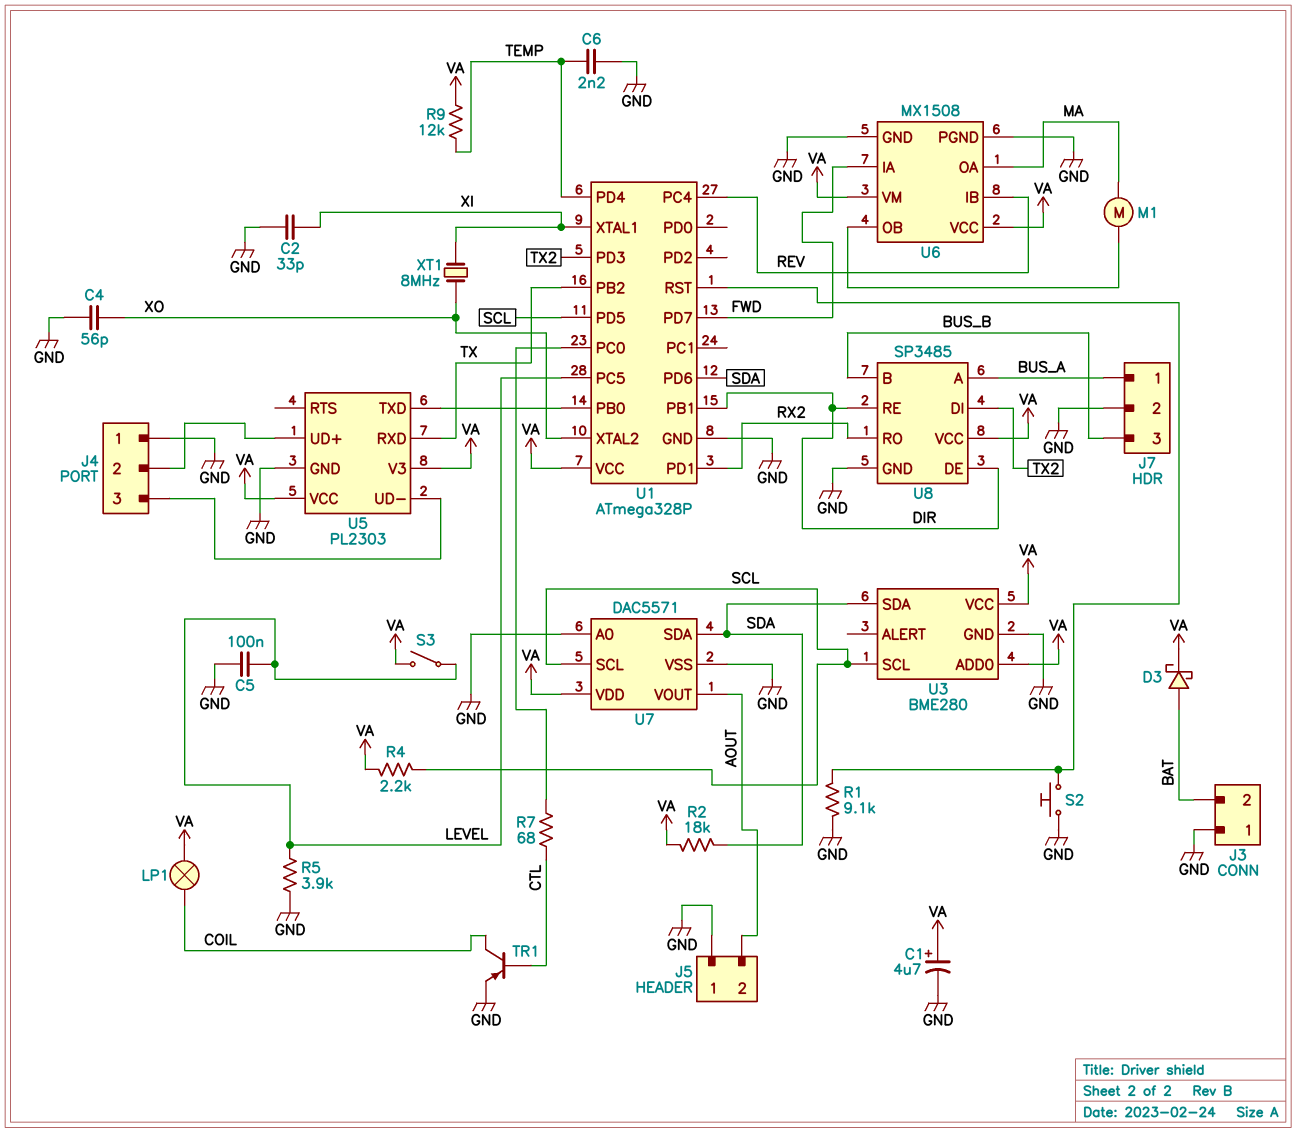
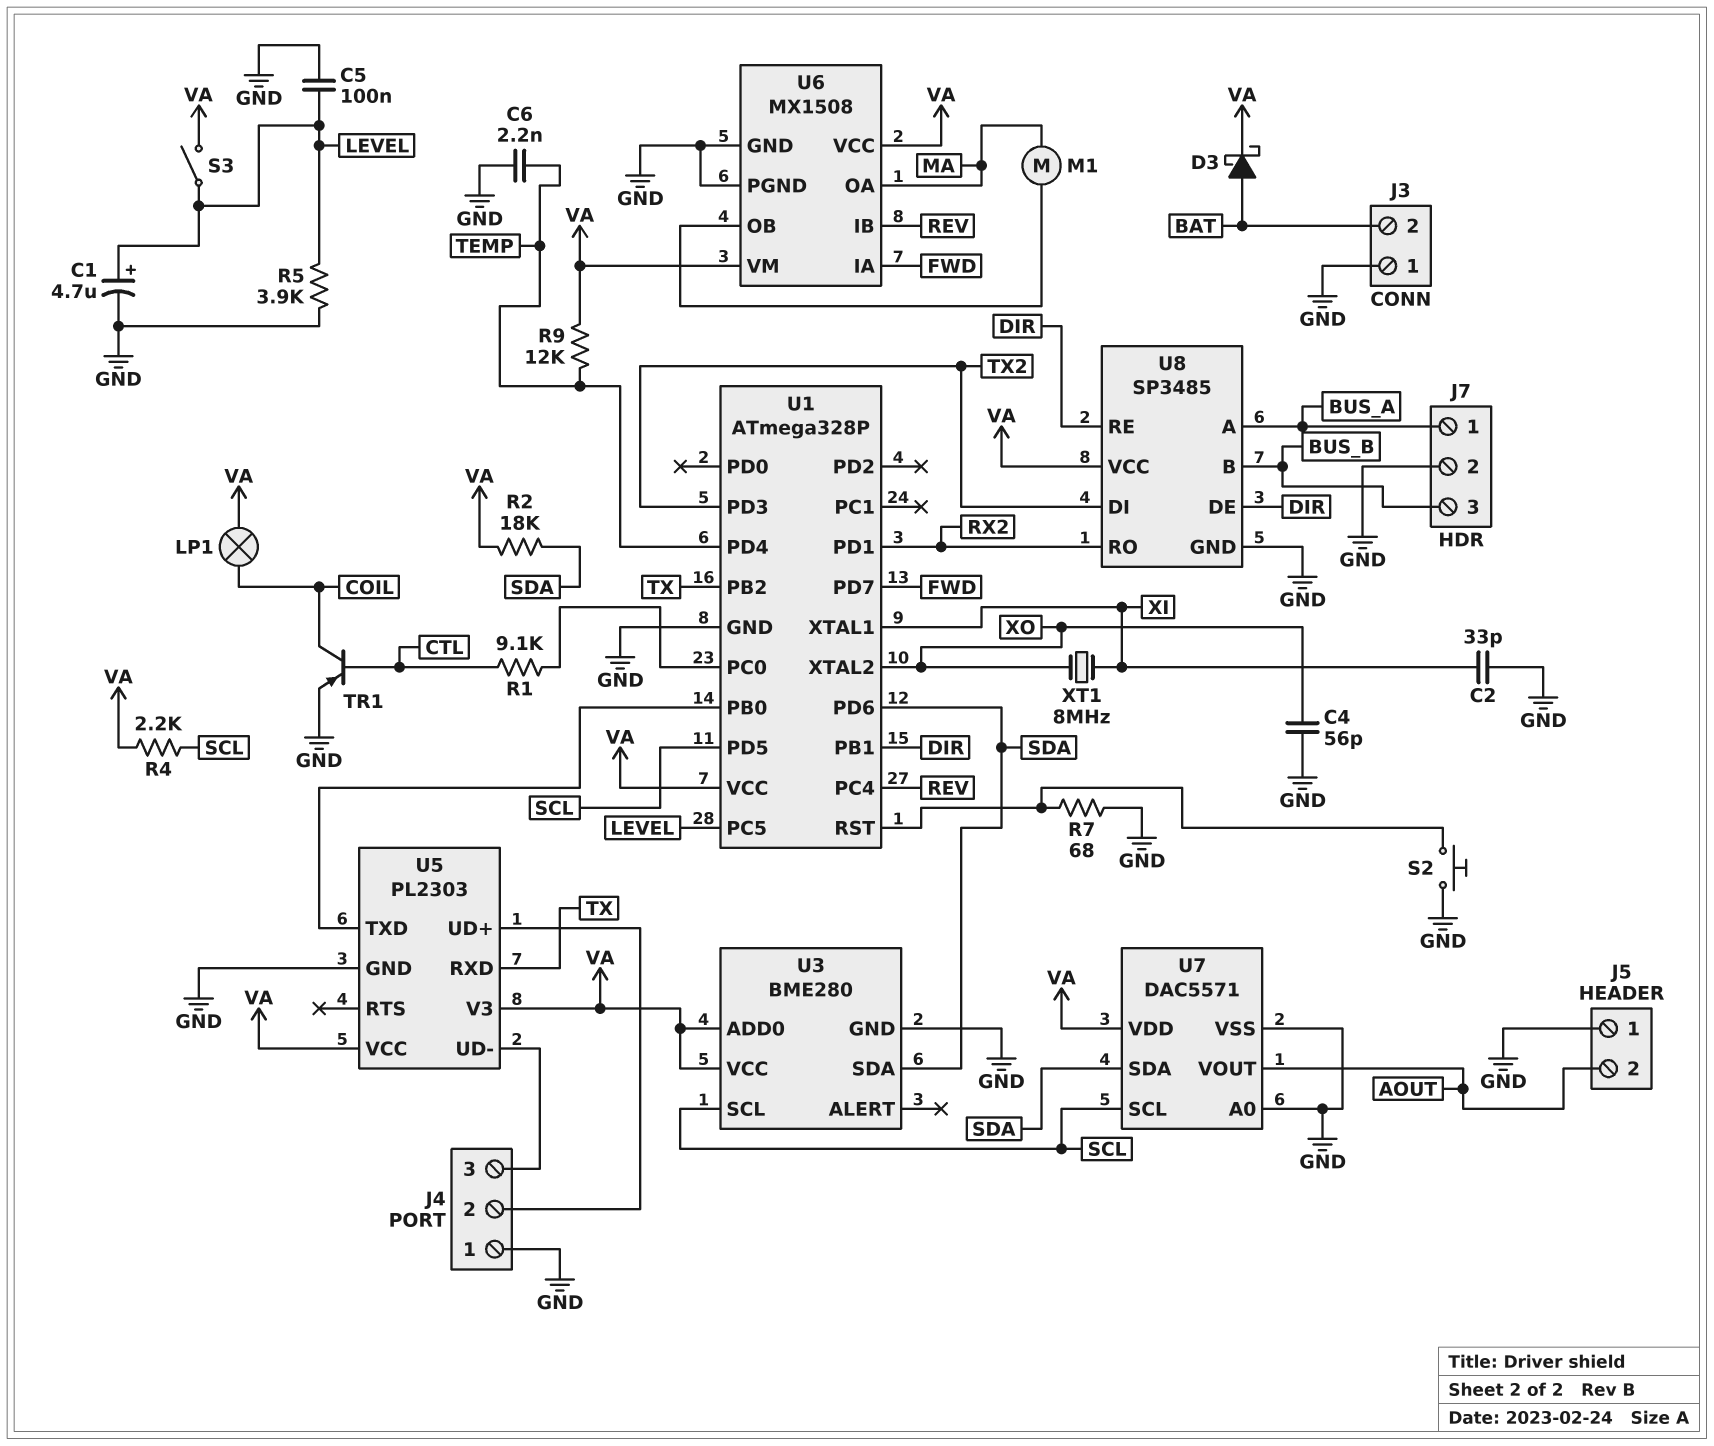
C1: 4.7uF (plus VA, minus GND) -> 4.7uF (plus LEVEL, minus GND)
R1: 9.1k (GND, U1/RST) -> 9.1k (CTL, U1/PC0)
R7: 68 (CTL, U1/PC0) -> 68 (GND, U1/RST)

